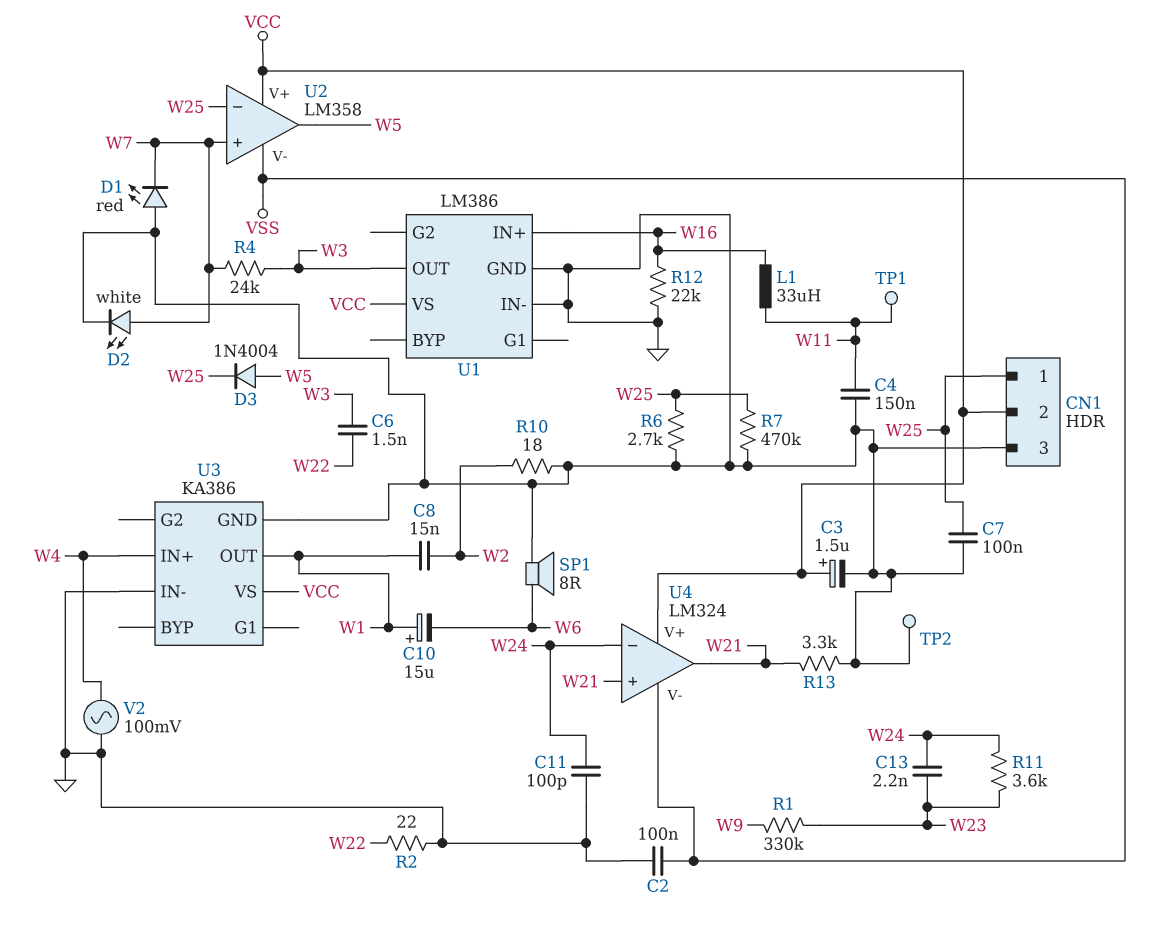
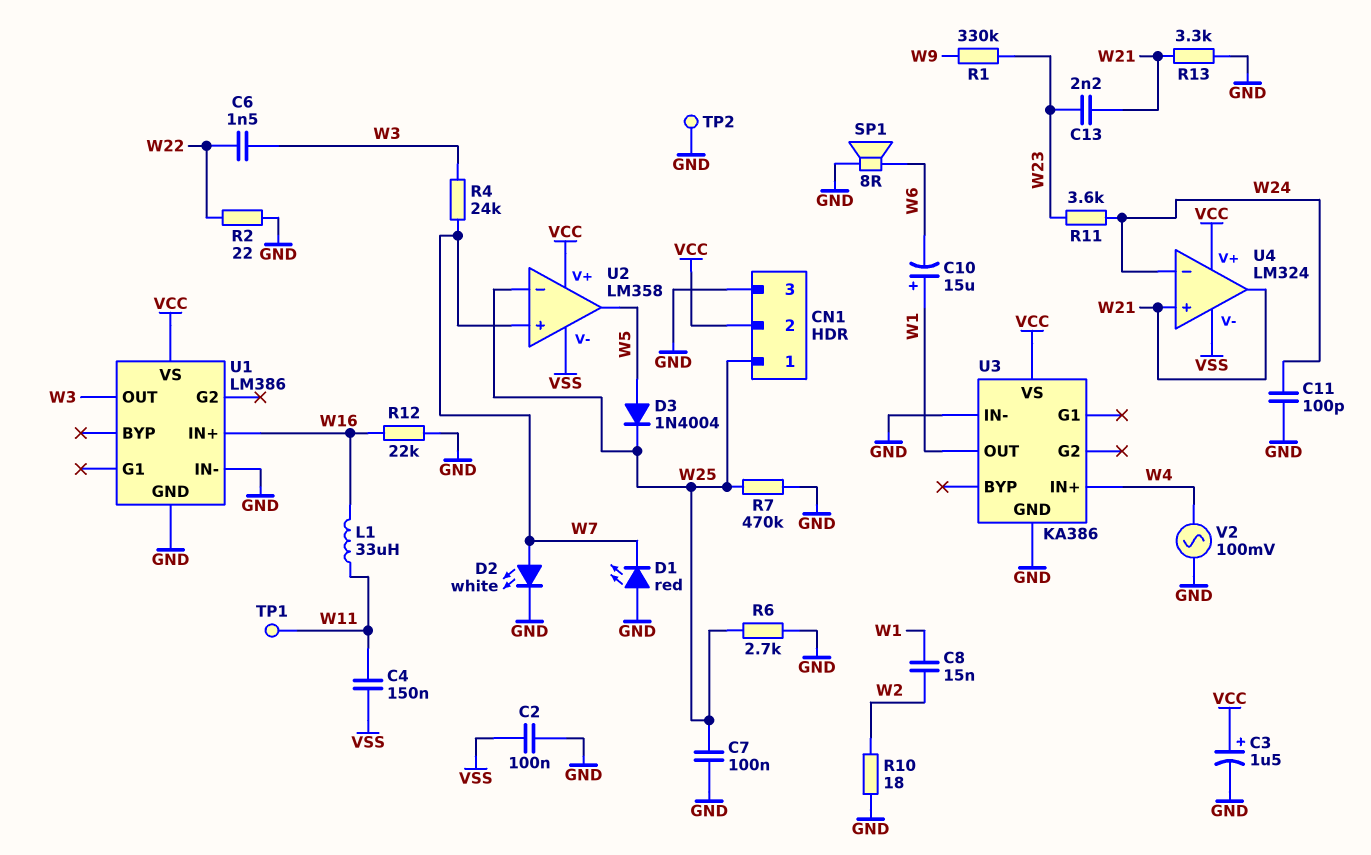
C4: 150nF (GND, W11) -> 150nF (VSS, W11)
C13: 2.2nF (W23, W24) -> 2.2nF (W21, W23)

